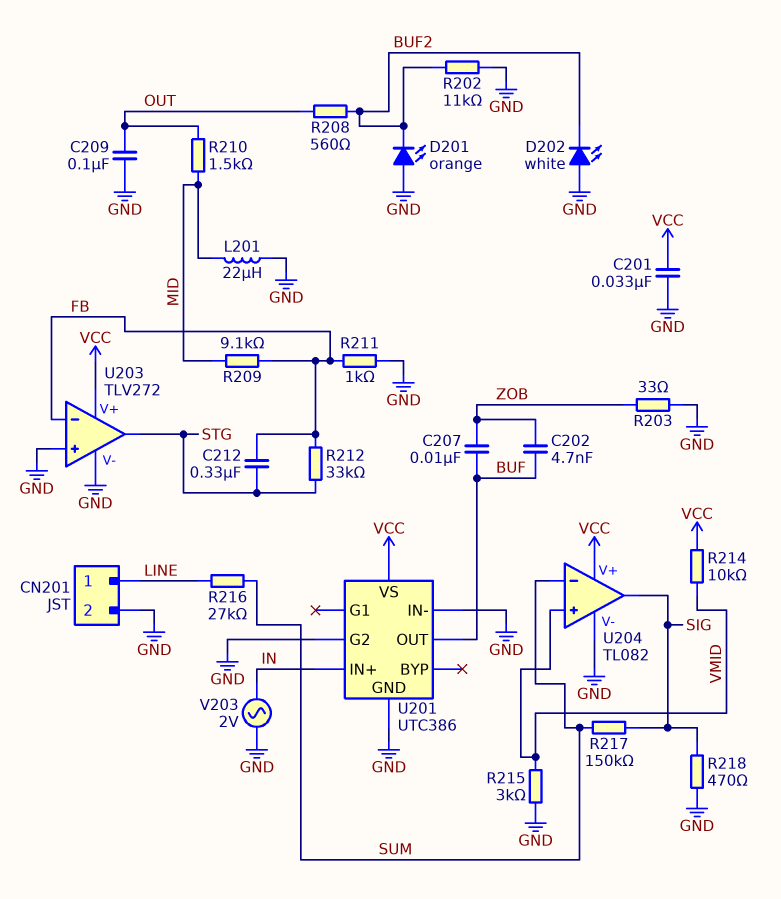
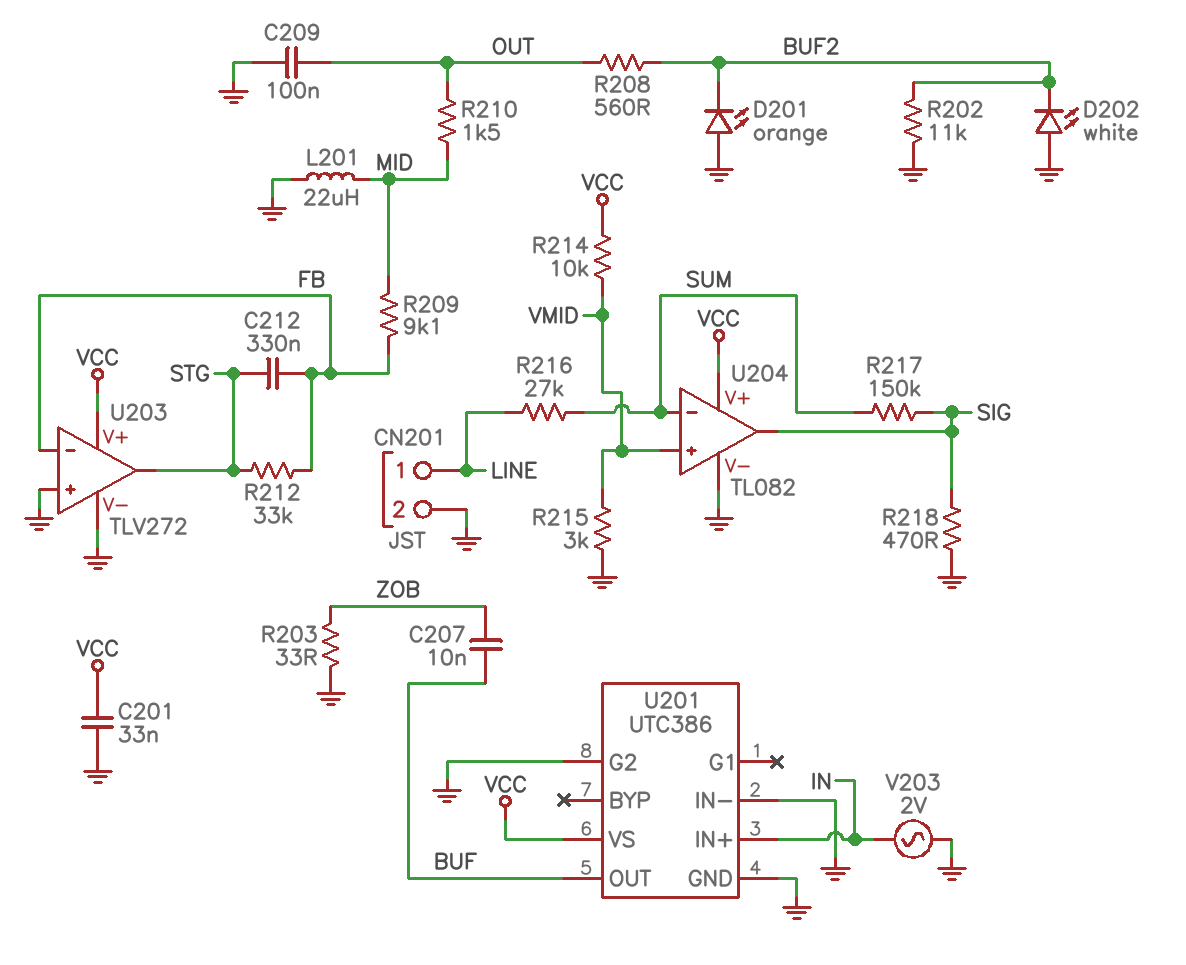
C202: 4.7nF (BUF, ZOB) -> none
R211: 1k (FB, GND) -> none

